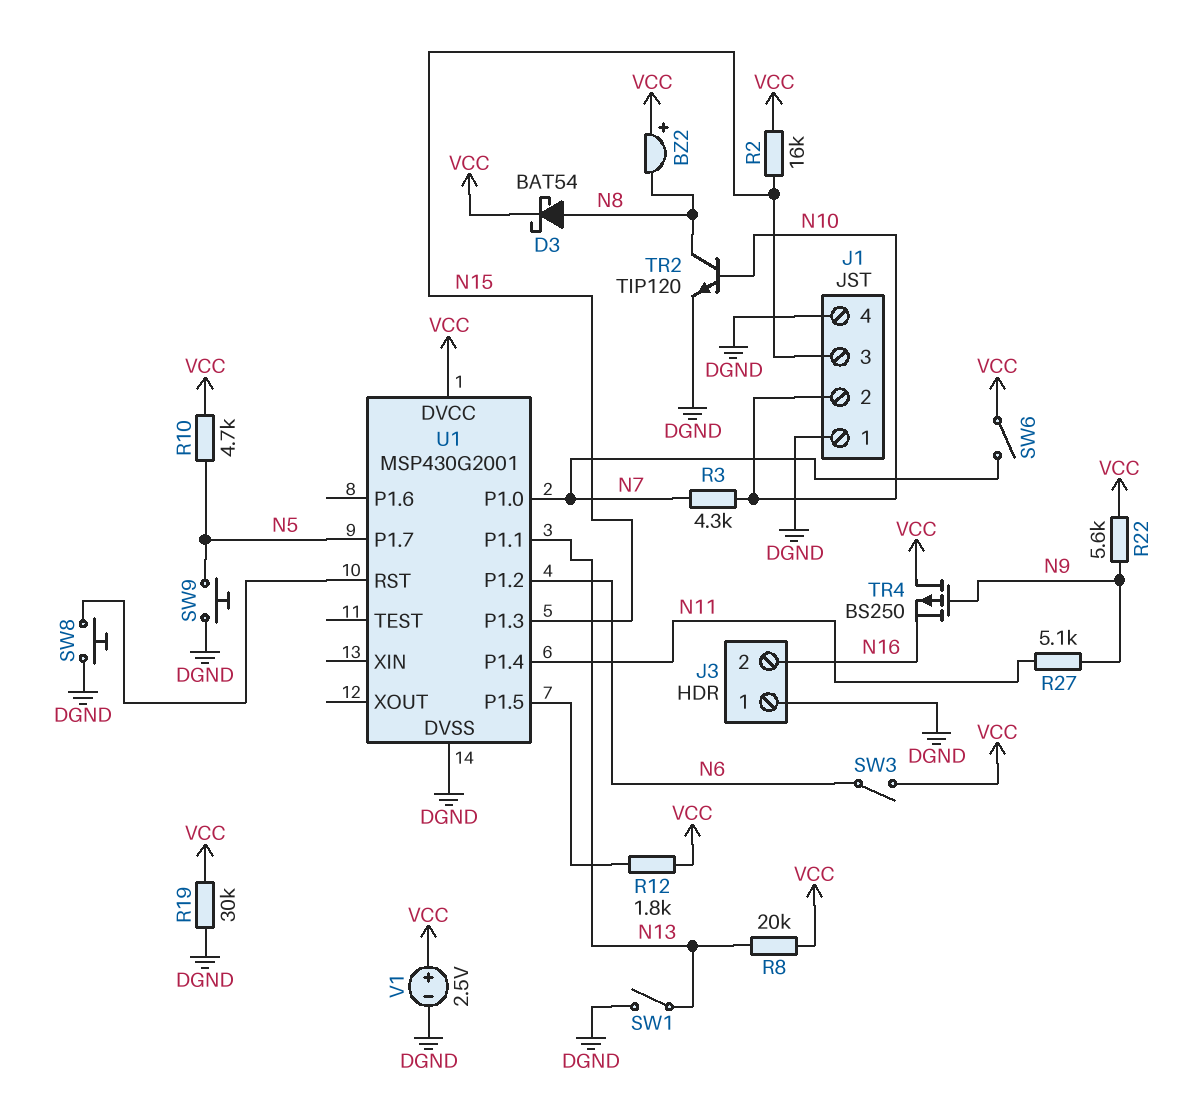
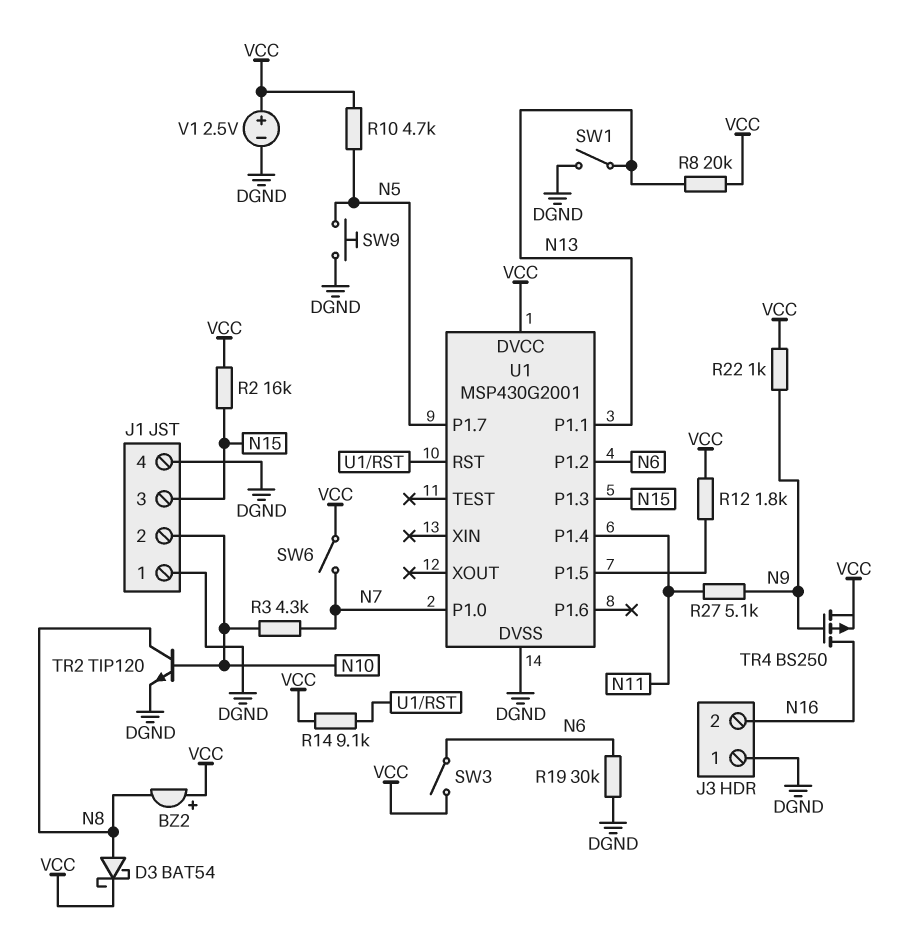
R14: none -> 9.1k (U1/RST, VCC)
R19: 30k (DGND, VCC) -> 30k (DGND, N6)
R22: 5.6k (N9, VCC) -> 1k (N9, VCC)
SW8: button (DGND, U1/RST) -> none
TR4: PMOS BS250 (G N9, D VCC, S N16) -> PMOS BS250 (G N9, D N16, S VCC)

